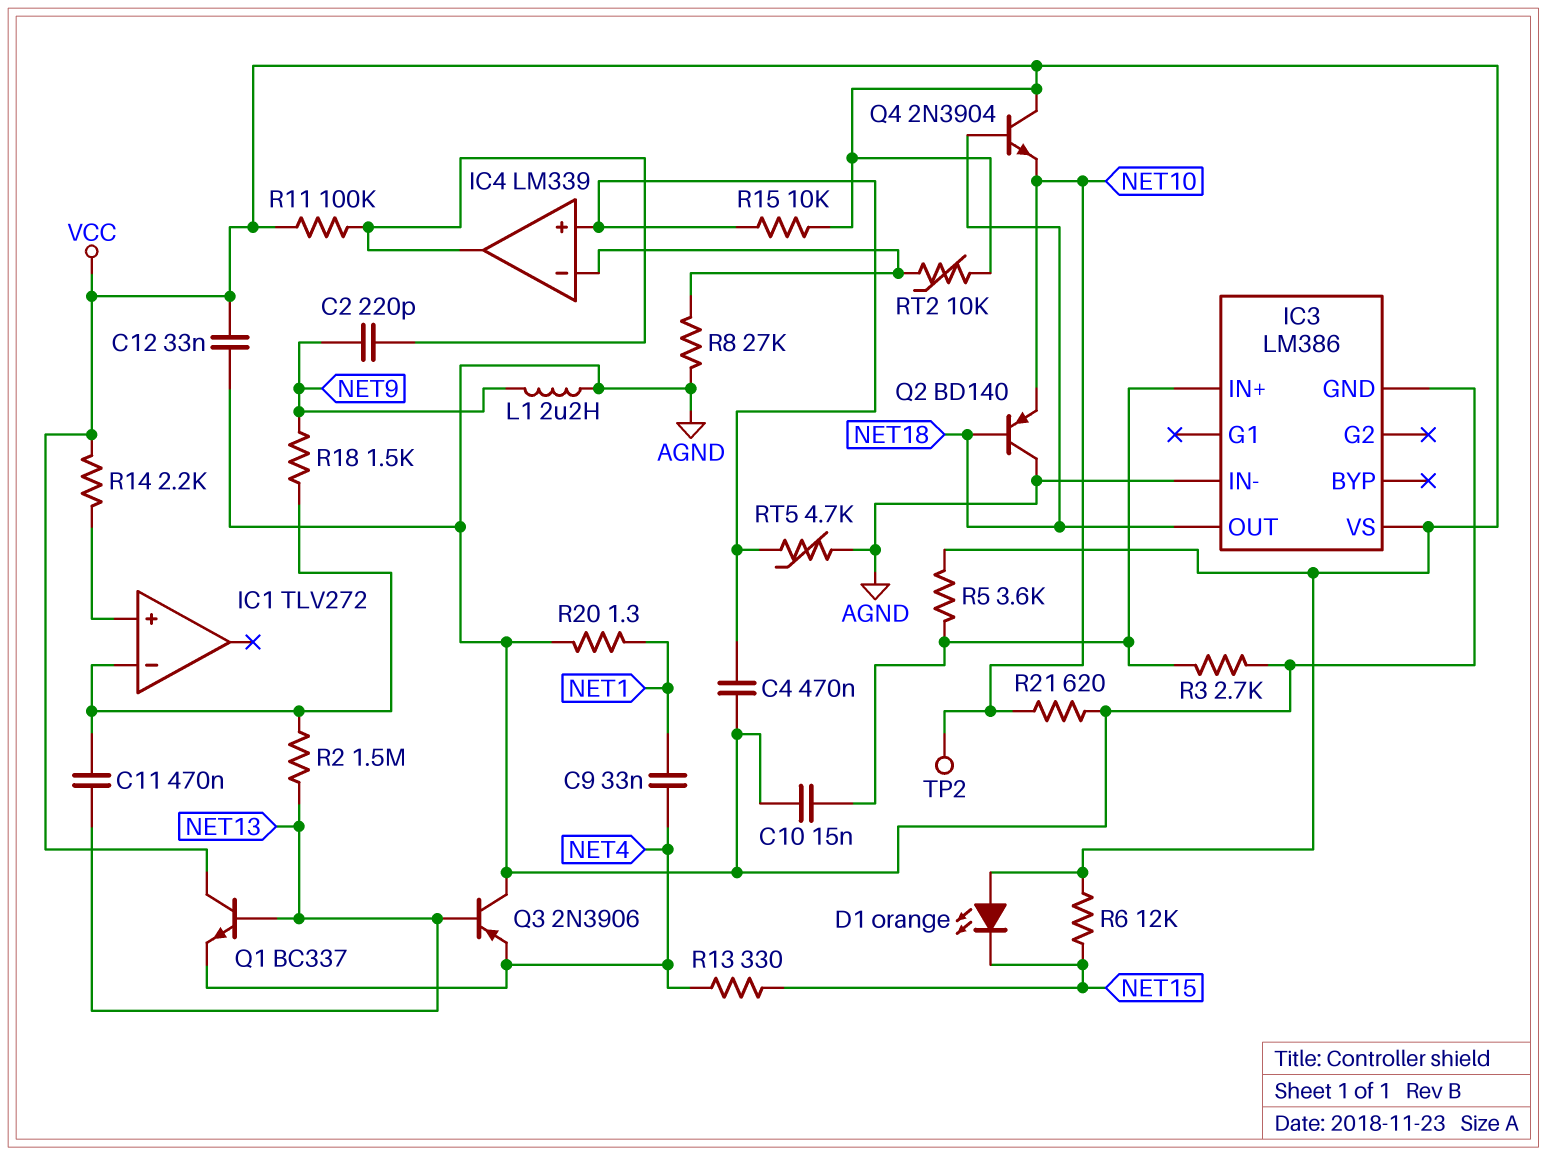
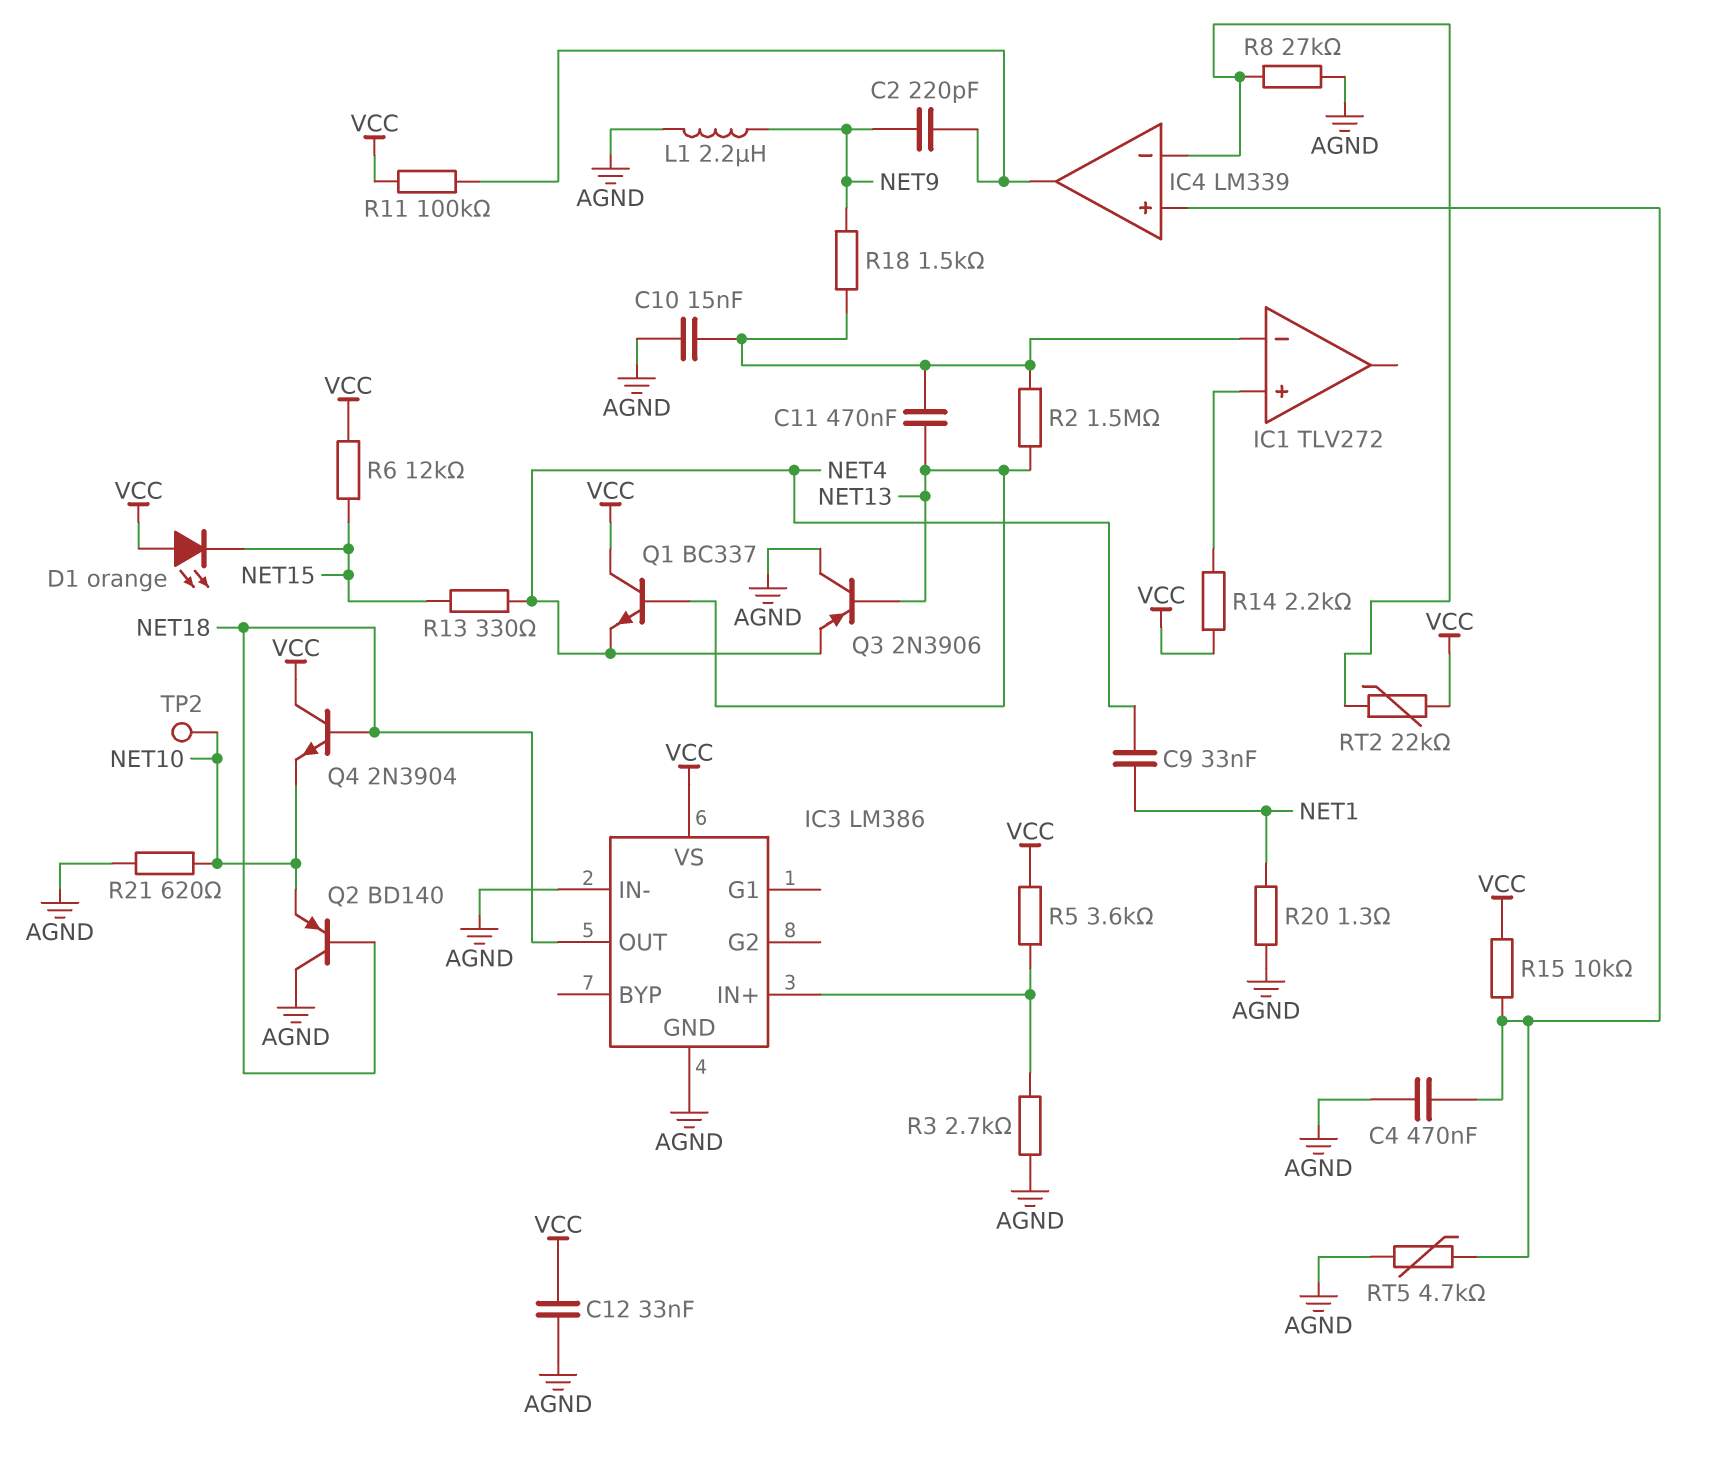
C10: 15nF (AGND, IC3/IN+) -> 15nF (AGND, IC1/in-)
RT2: 10k (IC4/in-, VCC) -> 22k (IC4/in-, VCC)

